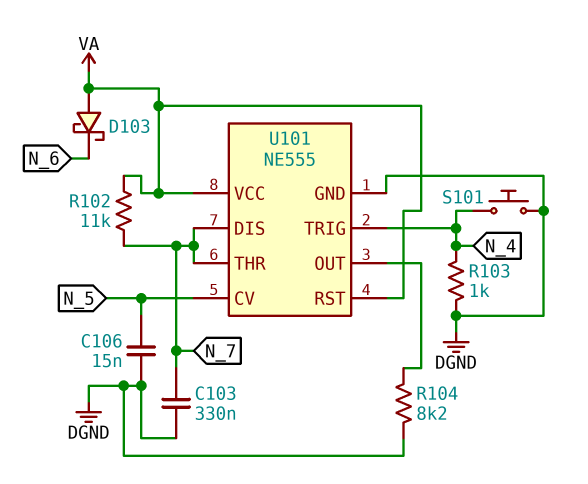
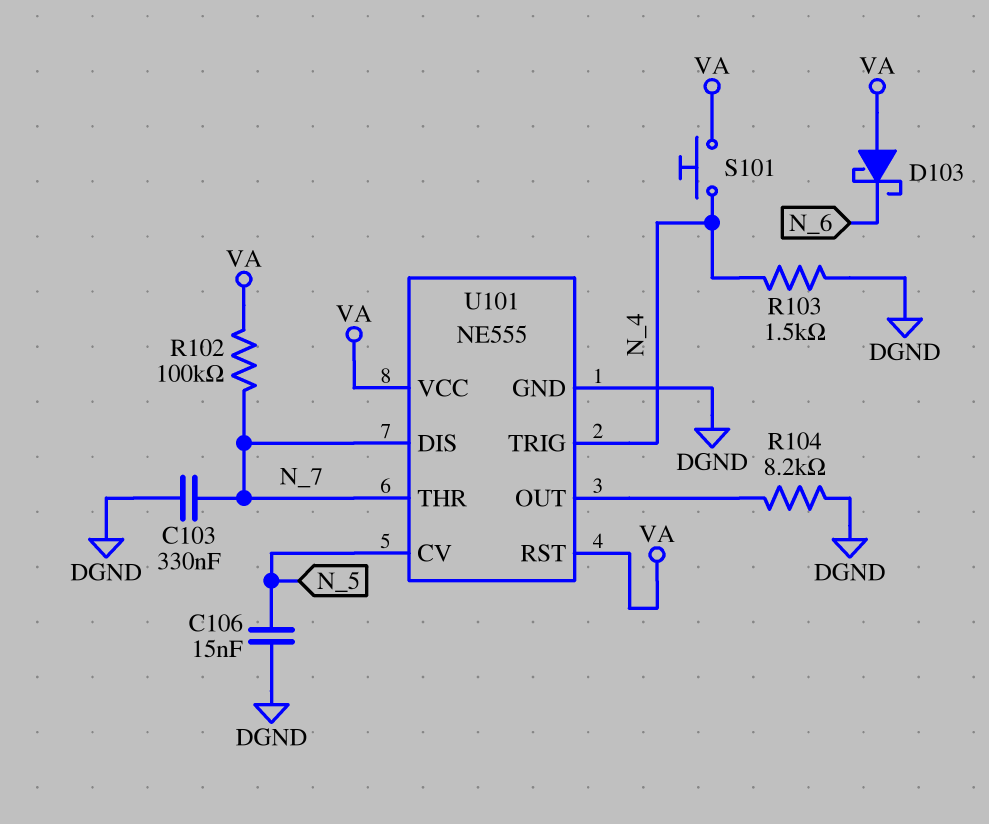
R102: 11k (N_7, VA) -> 100k (N_7, VA)
R103: 1k (DGND, N_4) -> 1.5k (DGND, N_4)
S101: button (DGND, N_4) -> button (N_4, VA)

